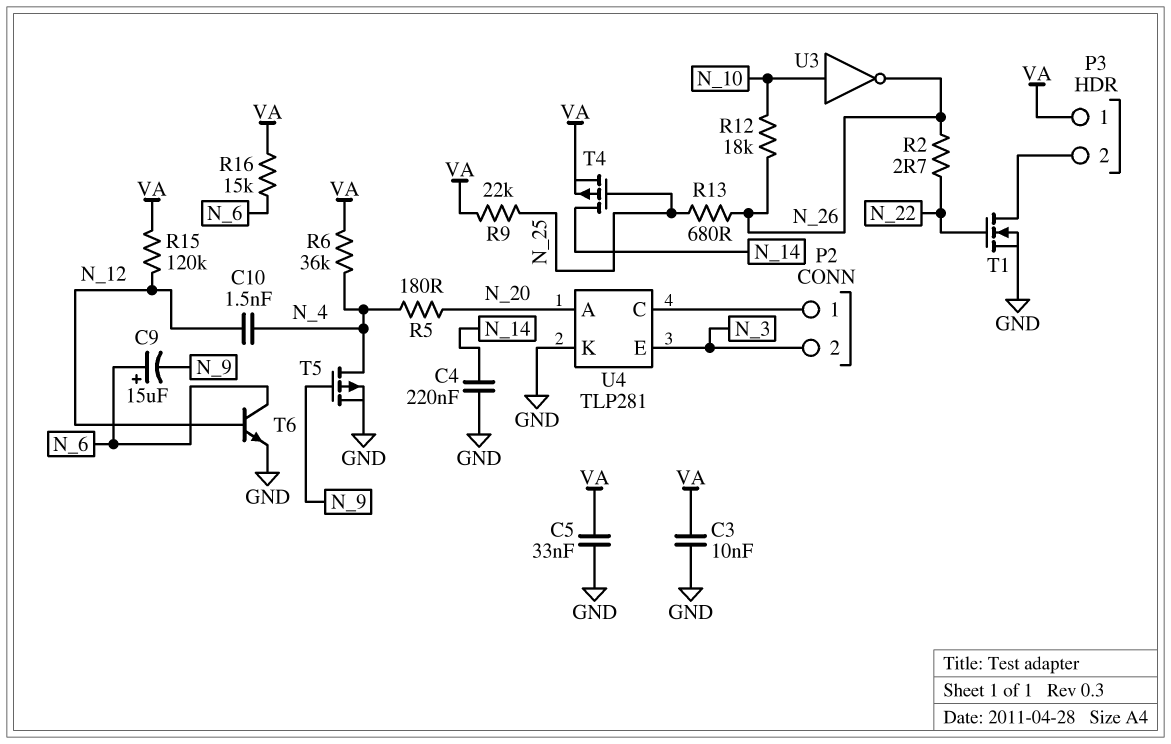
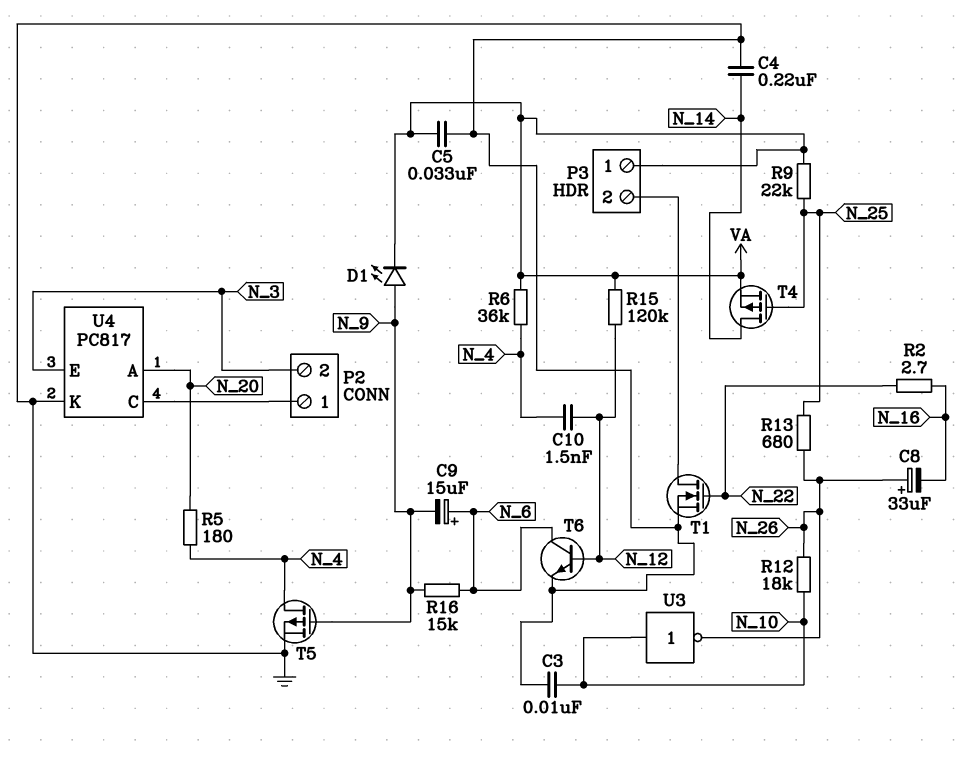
C3: 10nF (GND, VA) -> 10nF (GND, N_10)
C8: none -> 33uF (plus N_26, minus N_16)
D1: none -> LED (A N_9, K VA)
R2: 2.7 (N_22, N_26) -> 2.7 (N_16, N_22)
R16: 15k (N_6, VA) -> 15k (N_6, N_9)
U4: TLP281 -> PC817

